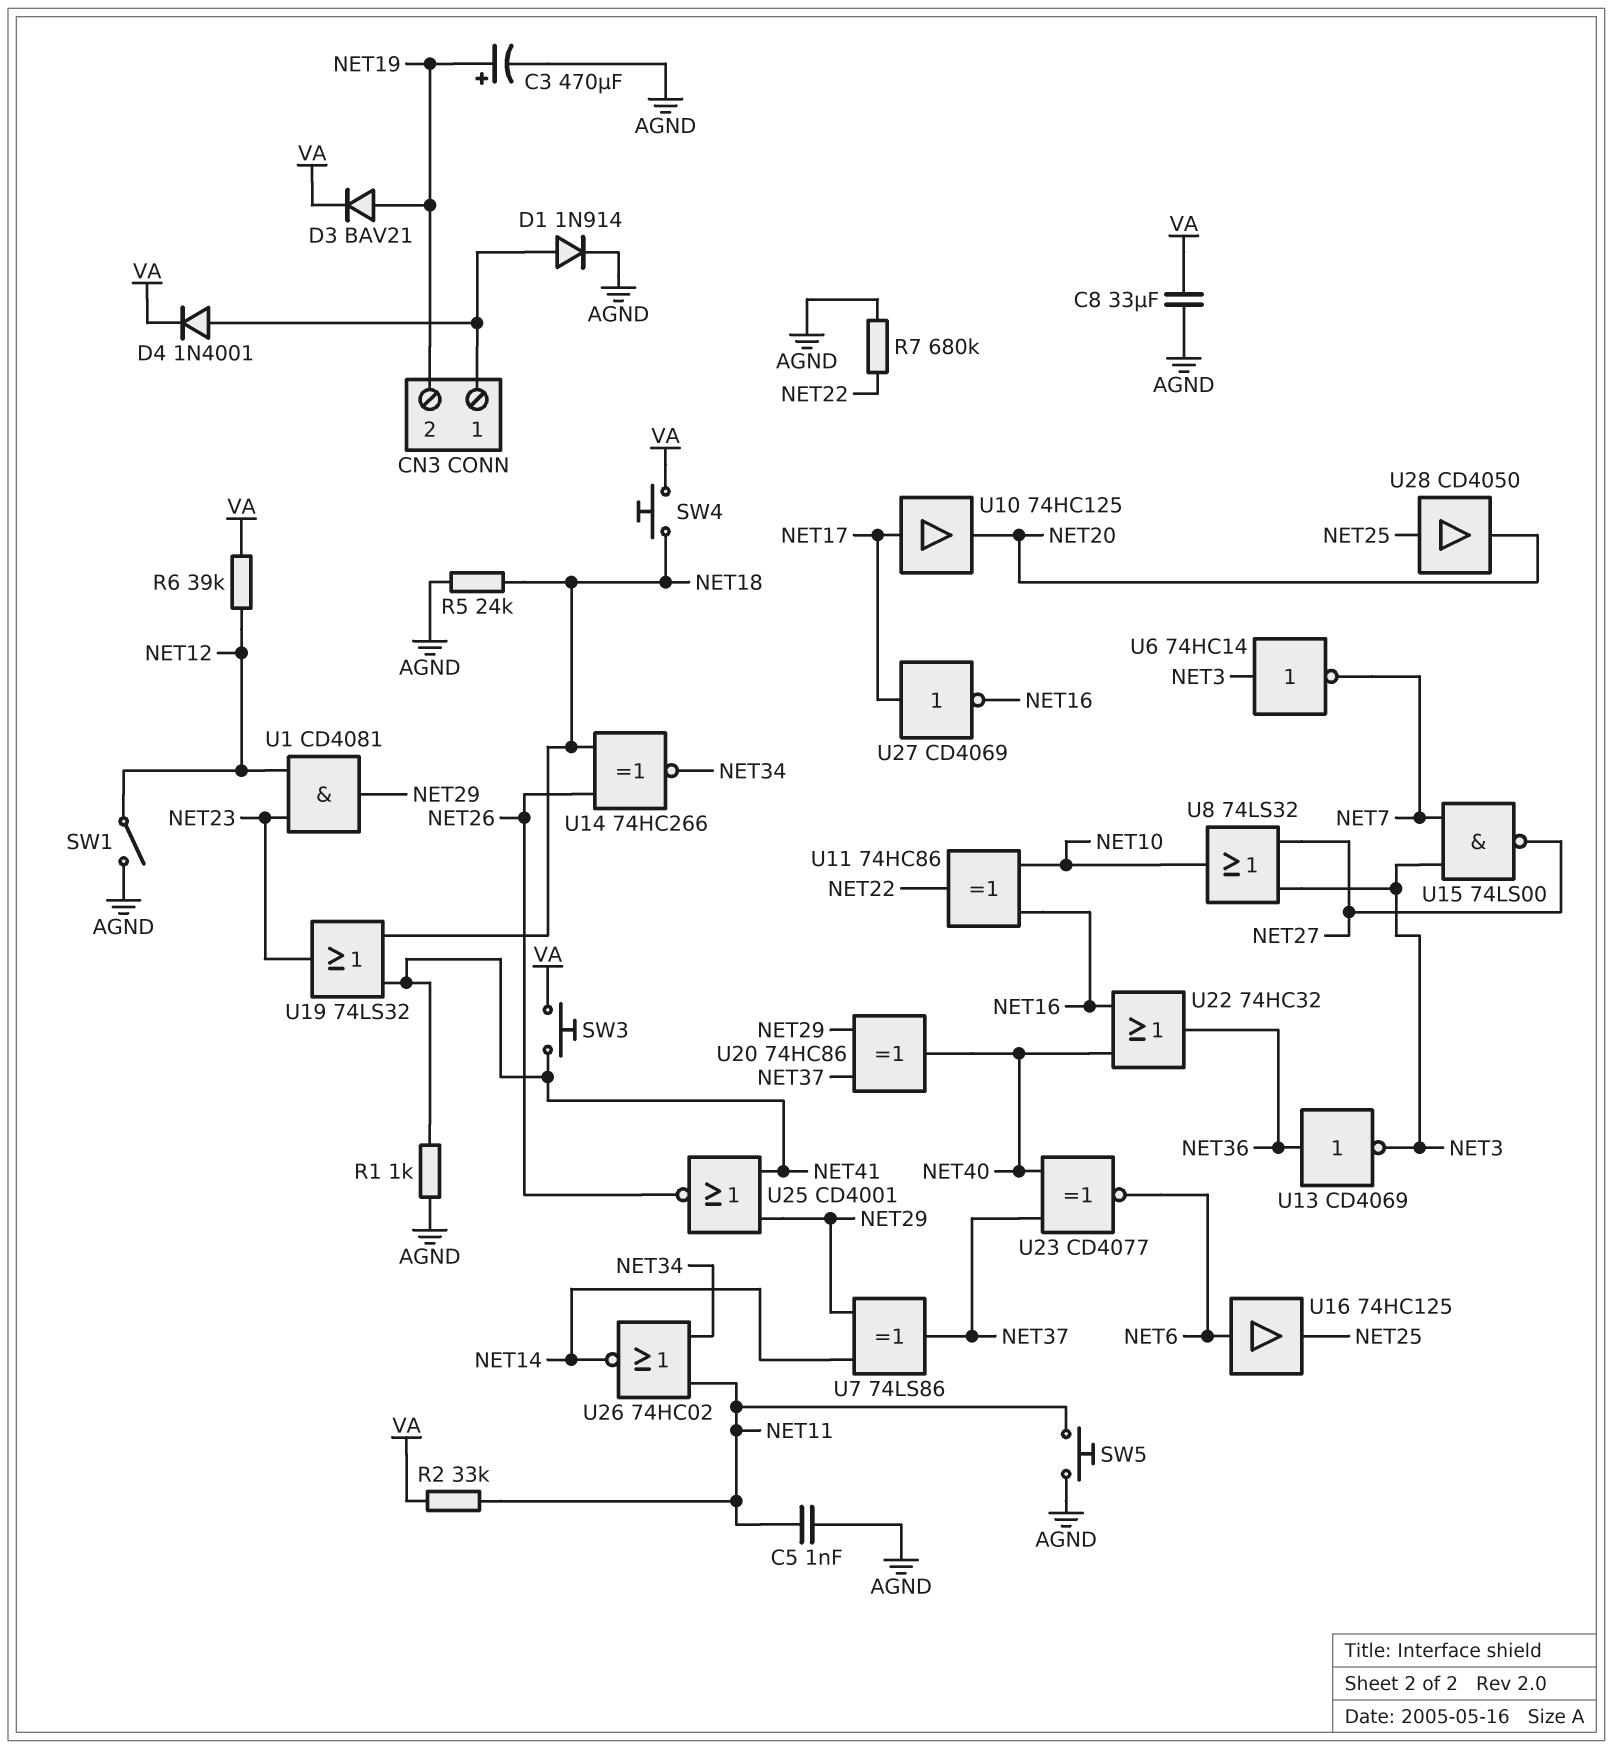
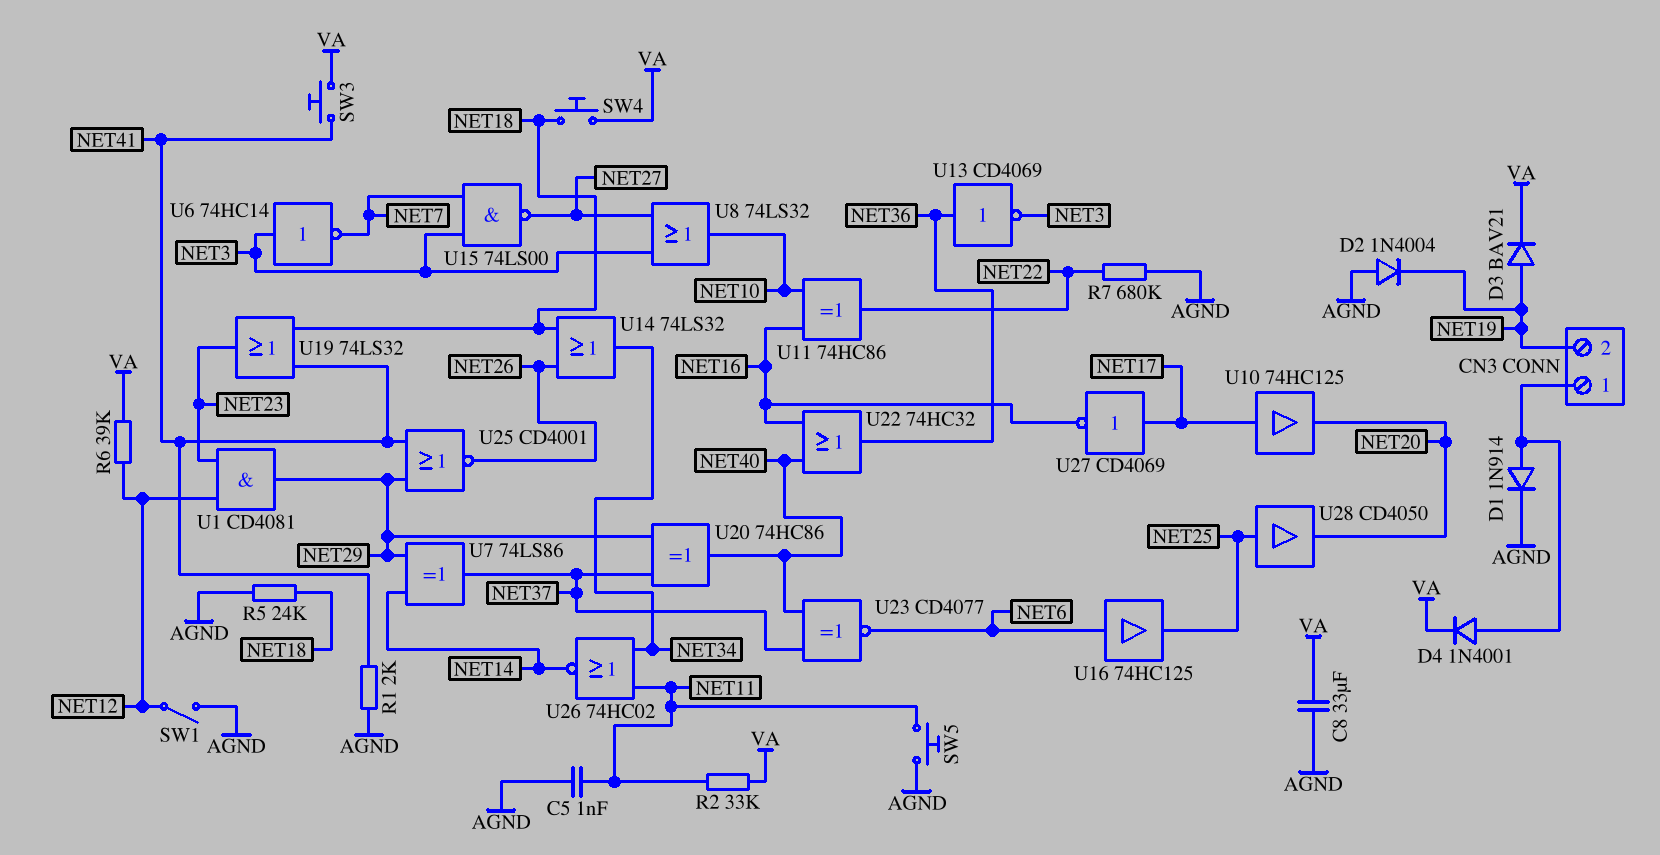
C3: 470uF (plus NET19, minus AGND) -> none
D2: none -> diode 1N4004 (A AGND, K NET19)
R1: 1k (AGND, NET41) -> 2k (AGND, NET41)
U14: XNOR 74HC266 (in NET18, in NET26, out NET34) -> OR 74LS32 (in NET18, in NET26, out NET34)

